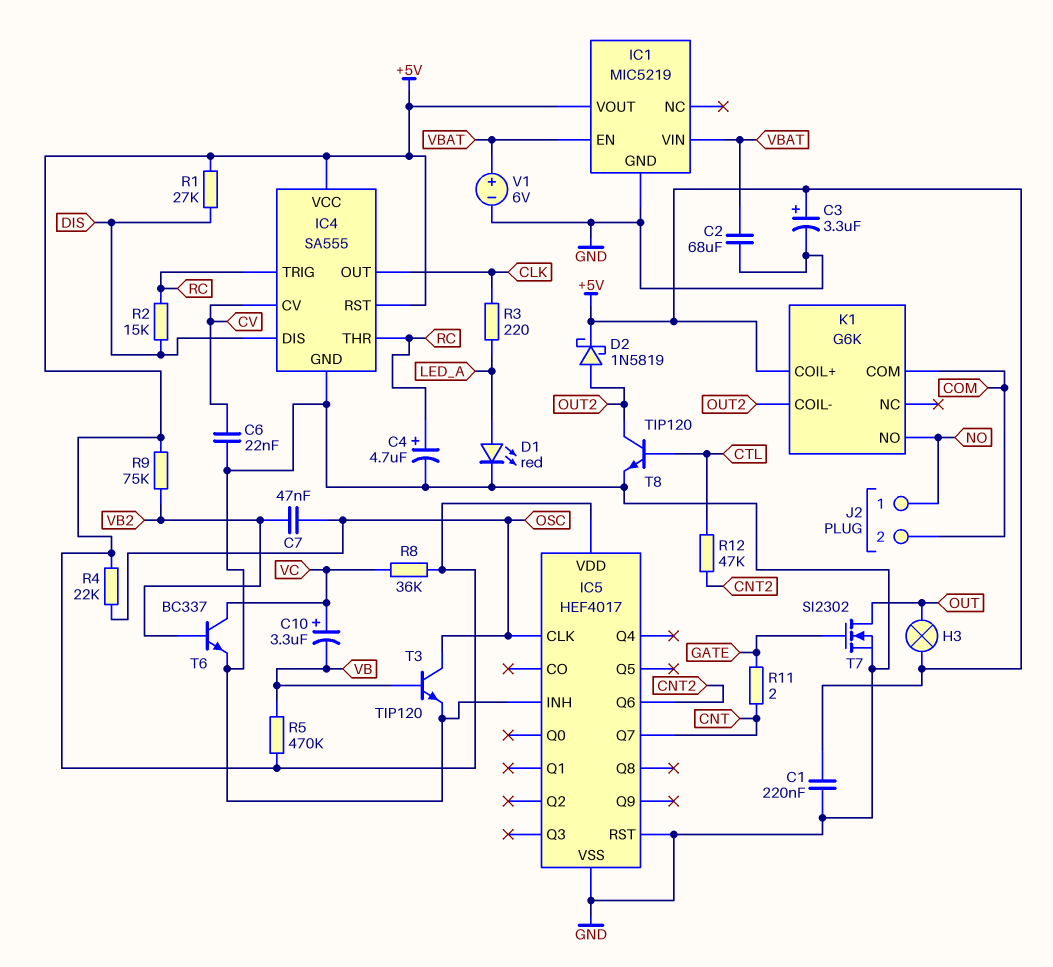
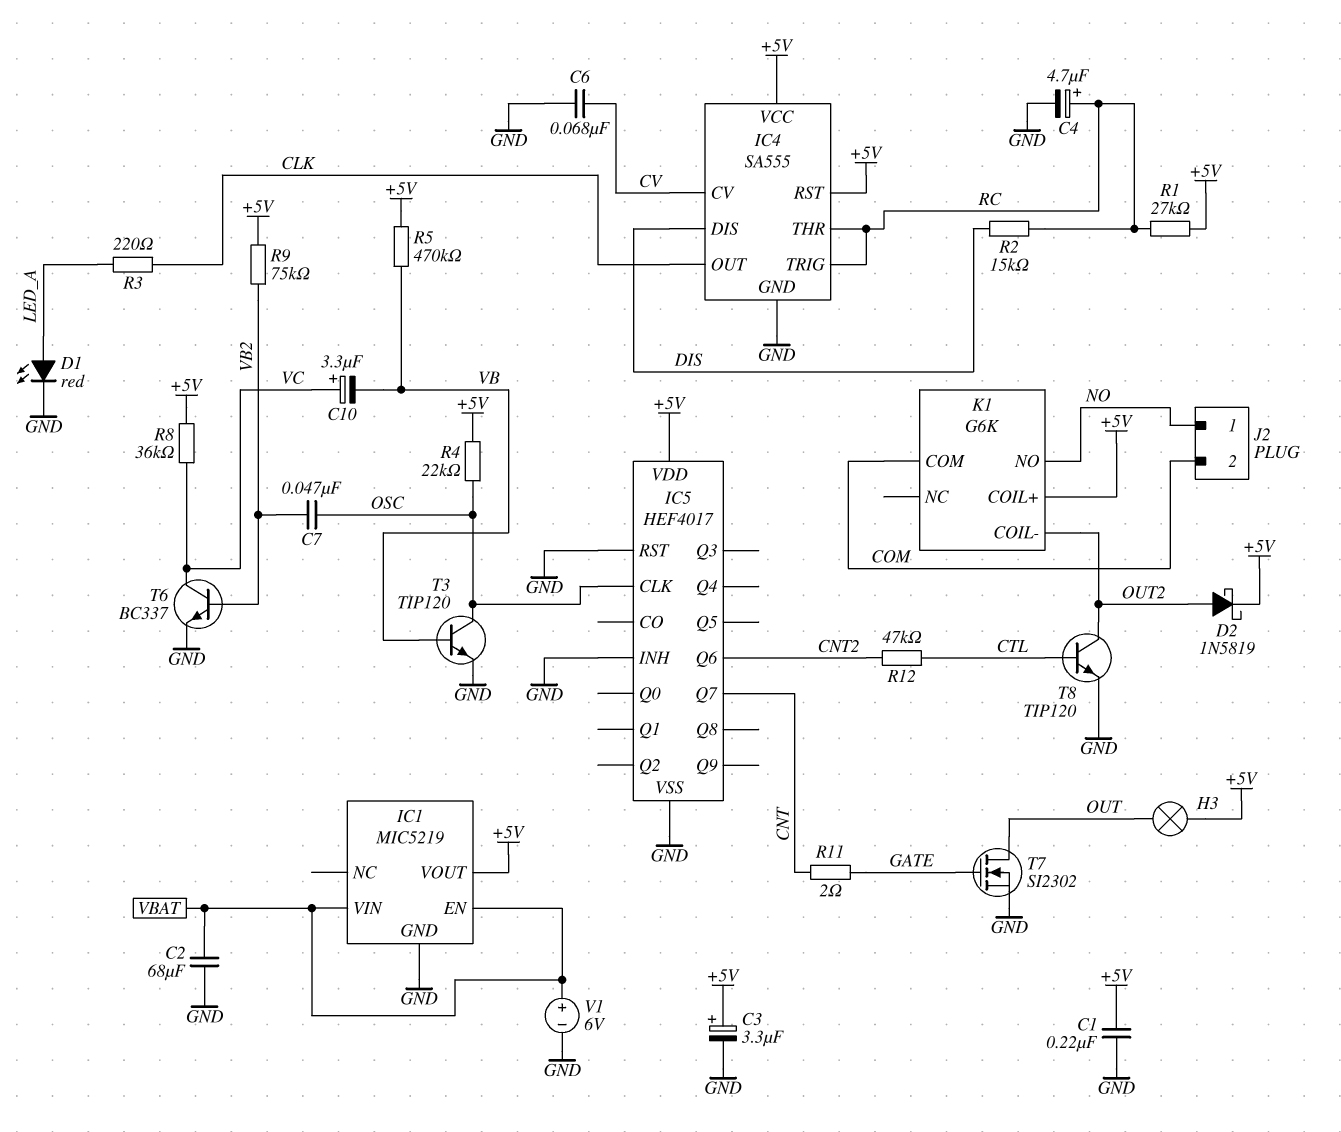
C6: 22nF (CV, GND) -> 68nF (CV, GND)
R1: 27k (+5V, DIS) -> 27k (+5V, RC)

